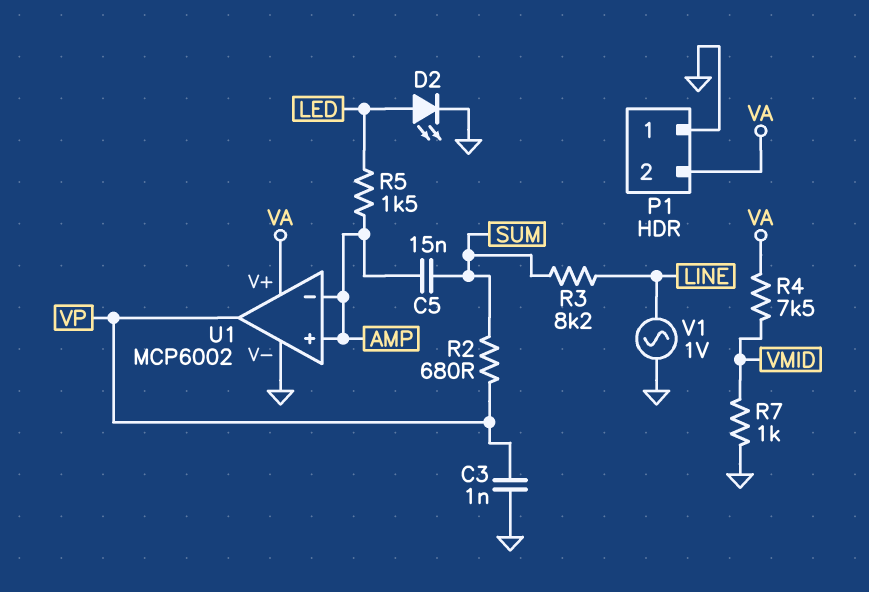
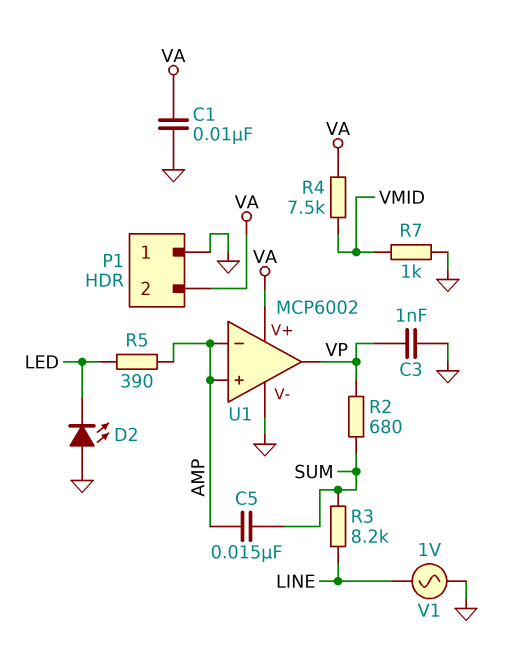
C1: none -> 10nF (GND, VA)
D2: LED (A LED, K GND) -> LED (A GND, K LED)
R5: 1.5k (AMP, LED) -> 390 (AMP, LED)

